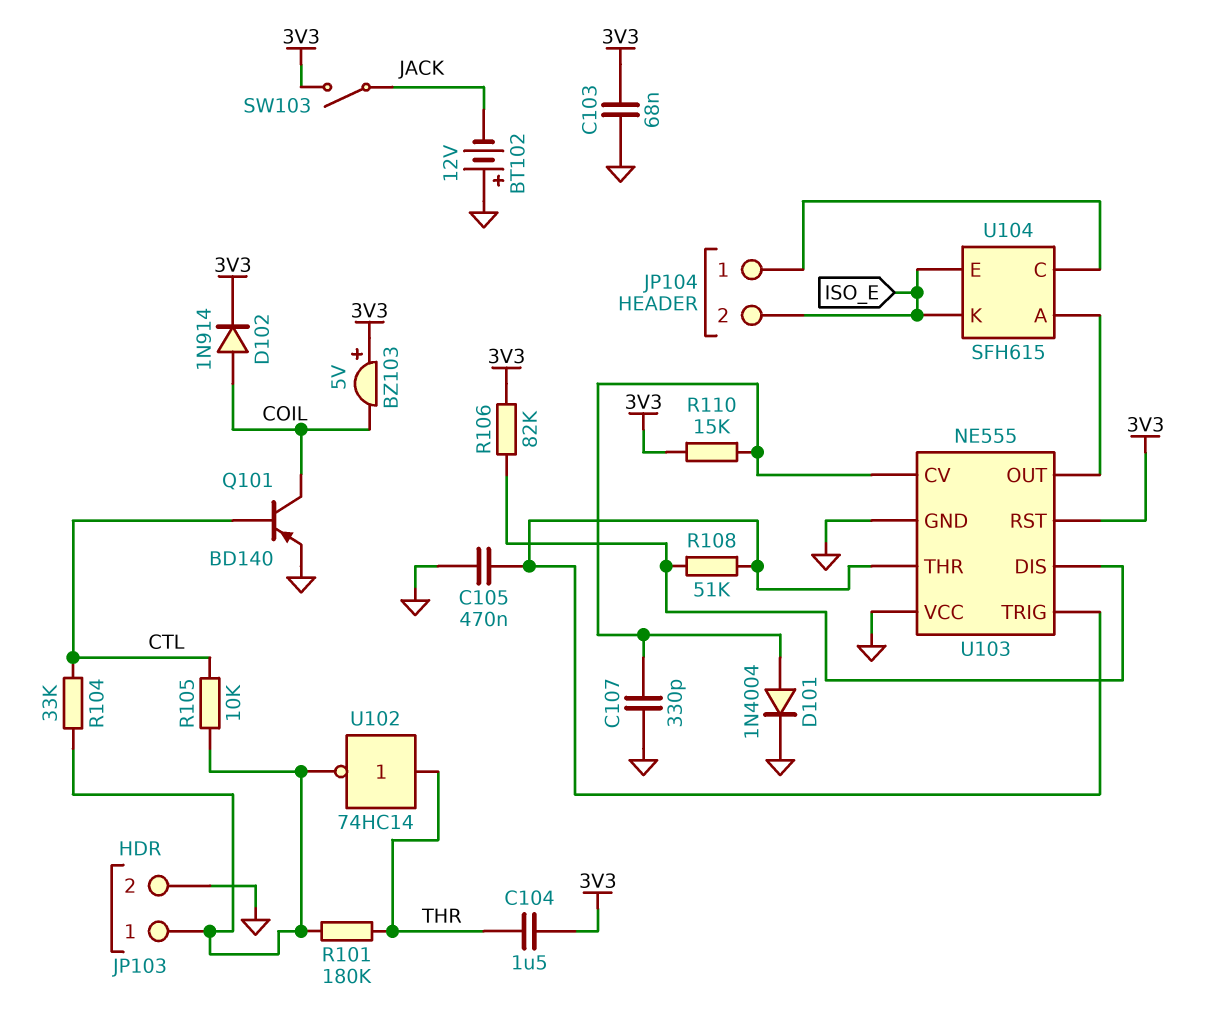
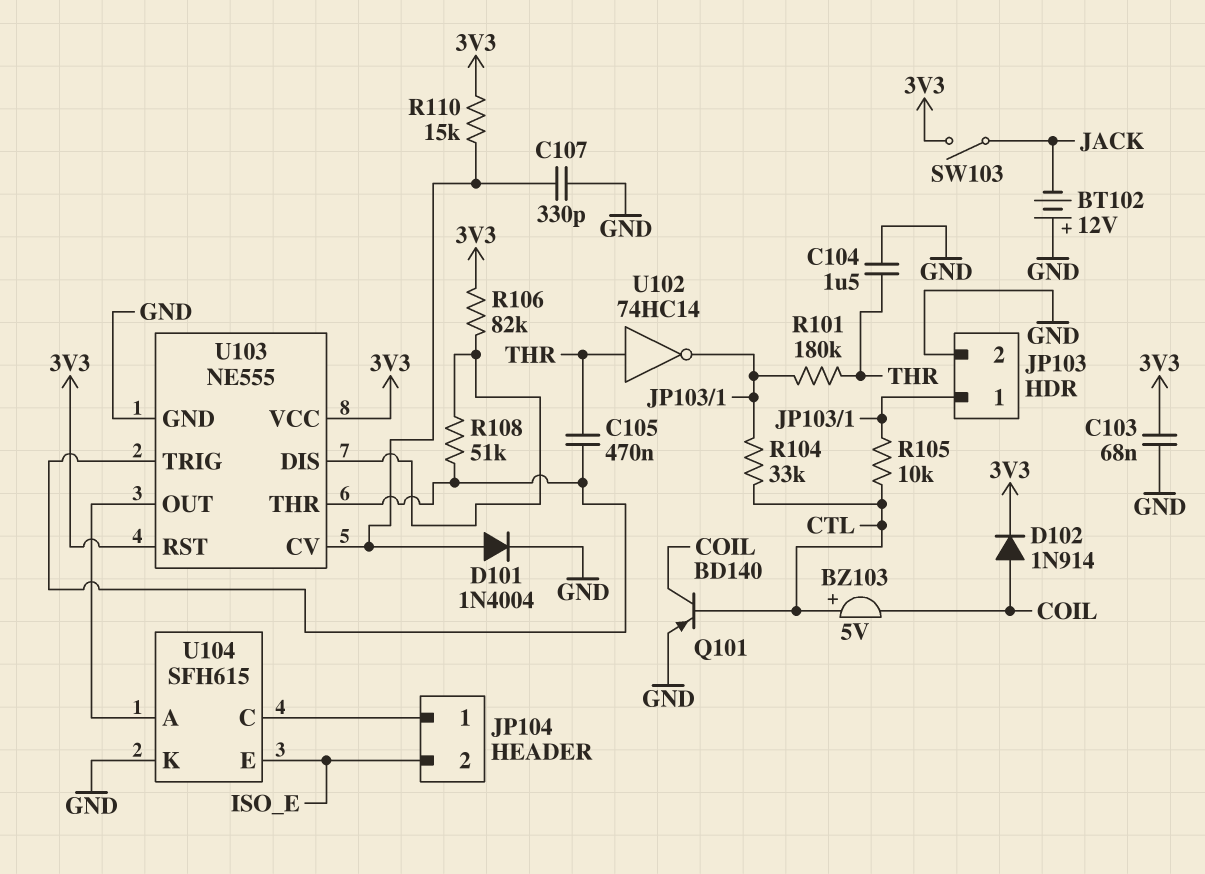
BZ103: buzzer 5V (plus 3V3, minus COIL) -> buzzer 5V (plus CTL, minus COIL)
C104: 1.5uF (3V3, THR) -> 1.5uF (GND, THR)
C105: 470nF (GND, U103/THR) -> 470nF (THR, U103/THR)
U103 pin VCC: GND -> 3V3
U104 pin K: ISO_E -> GND

